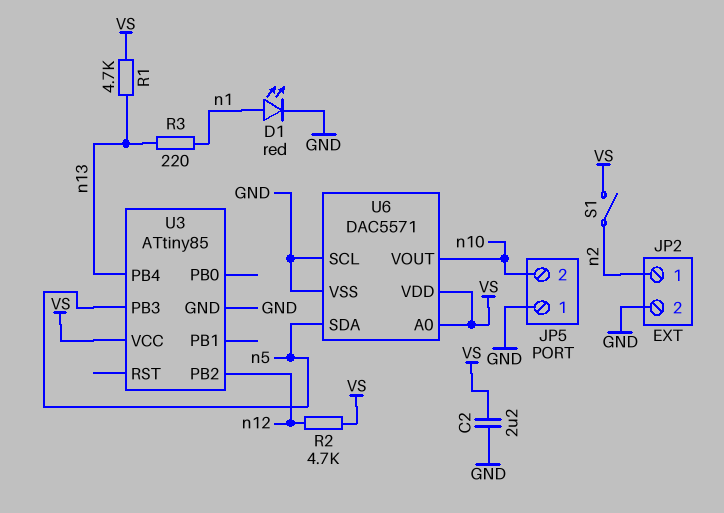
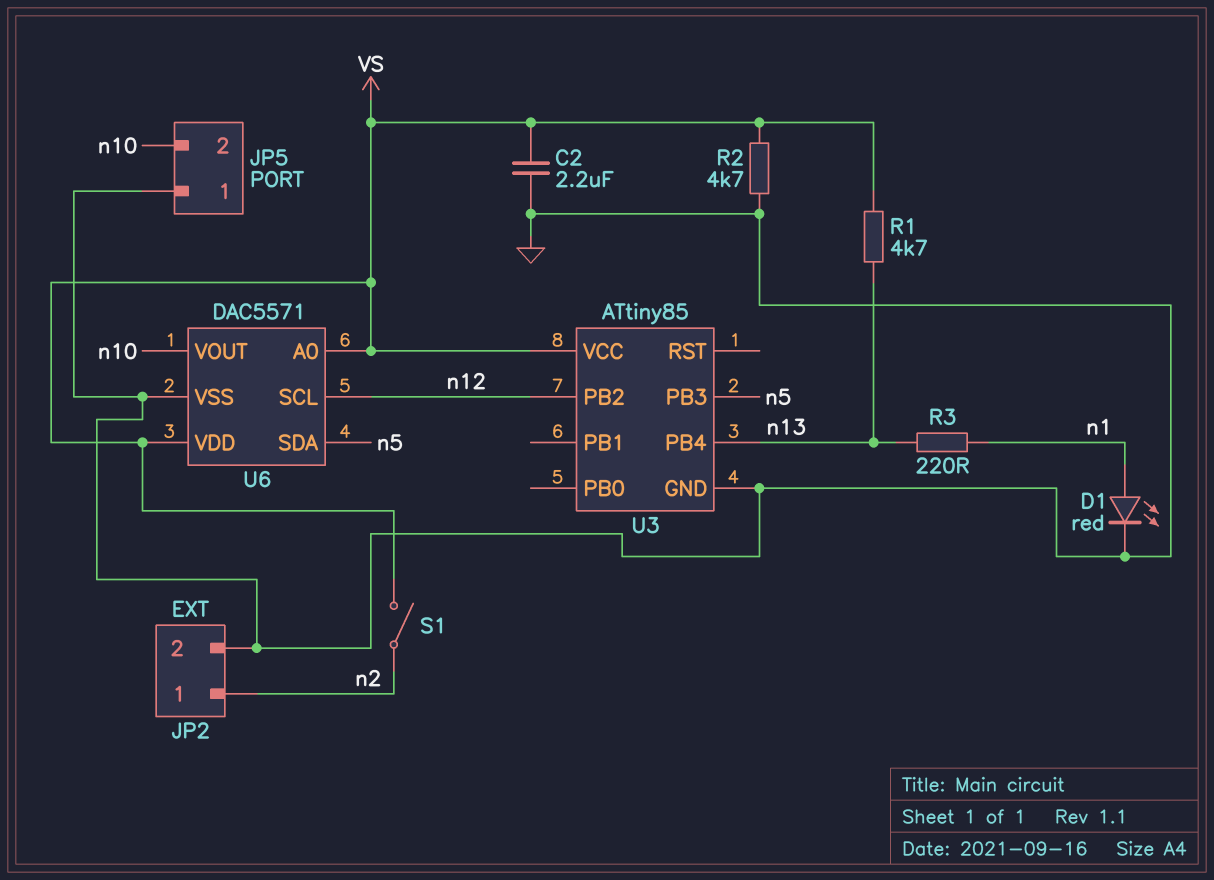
R2: 4.7k (VS, n12) -> 4.7k (GND, VS)
U6 pin SCL: GND -> n12

